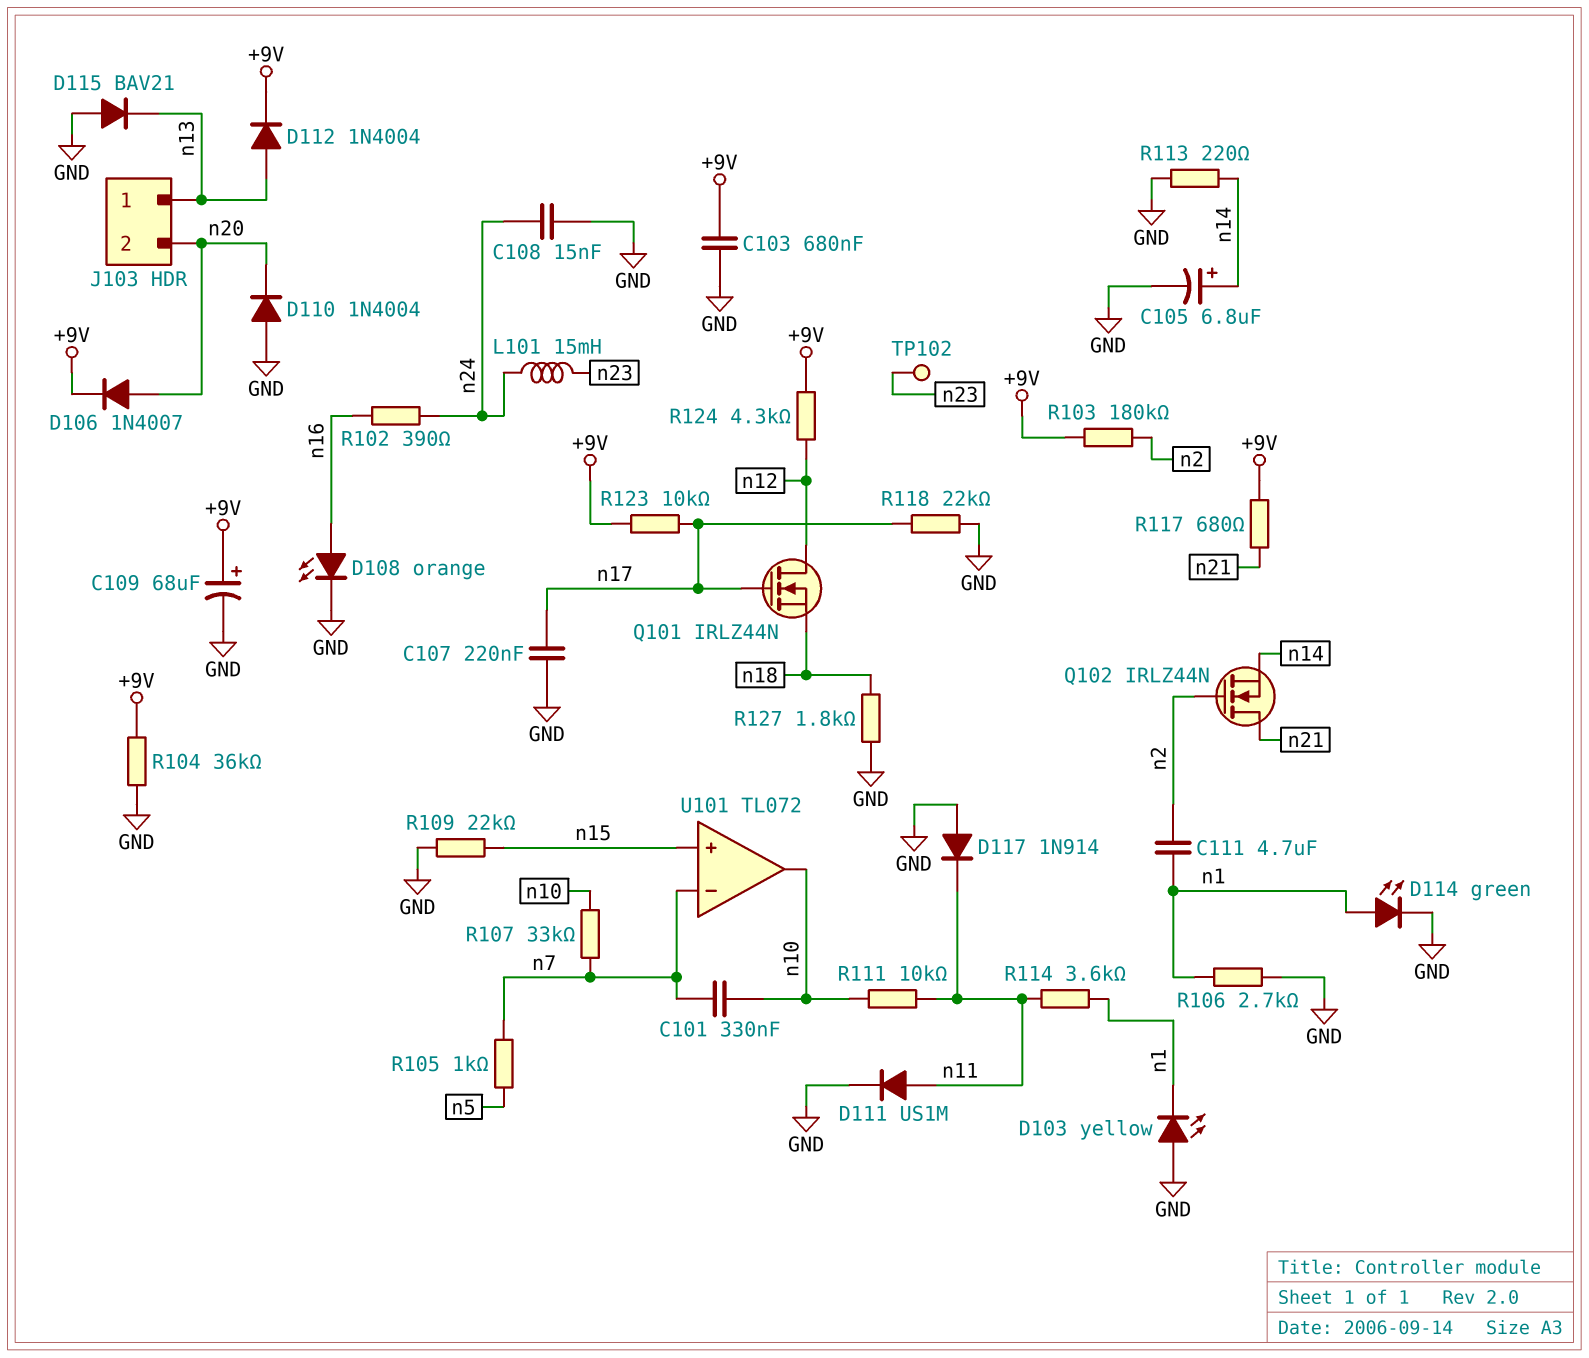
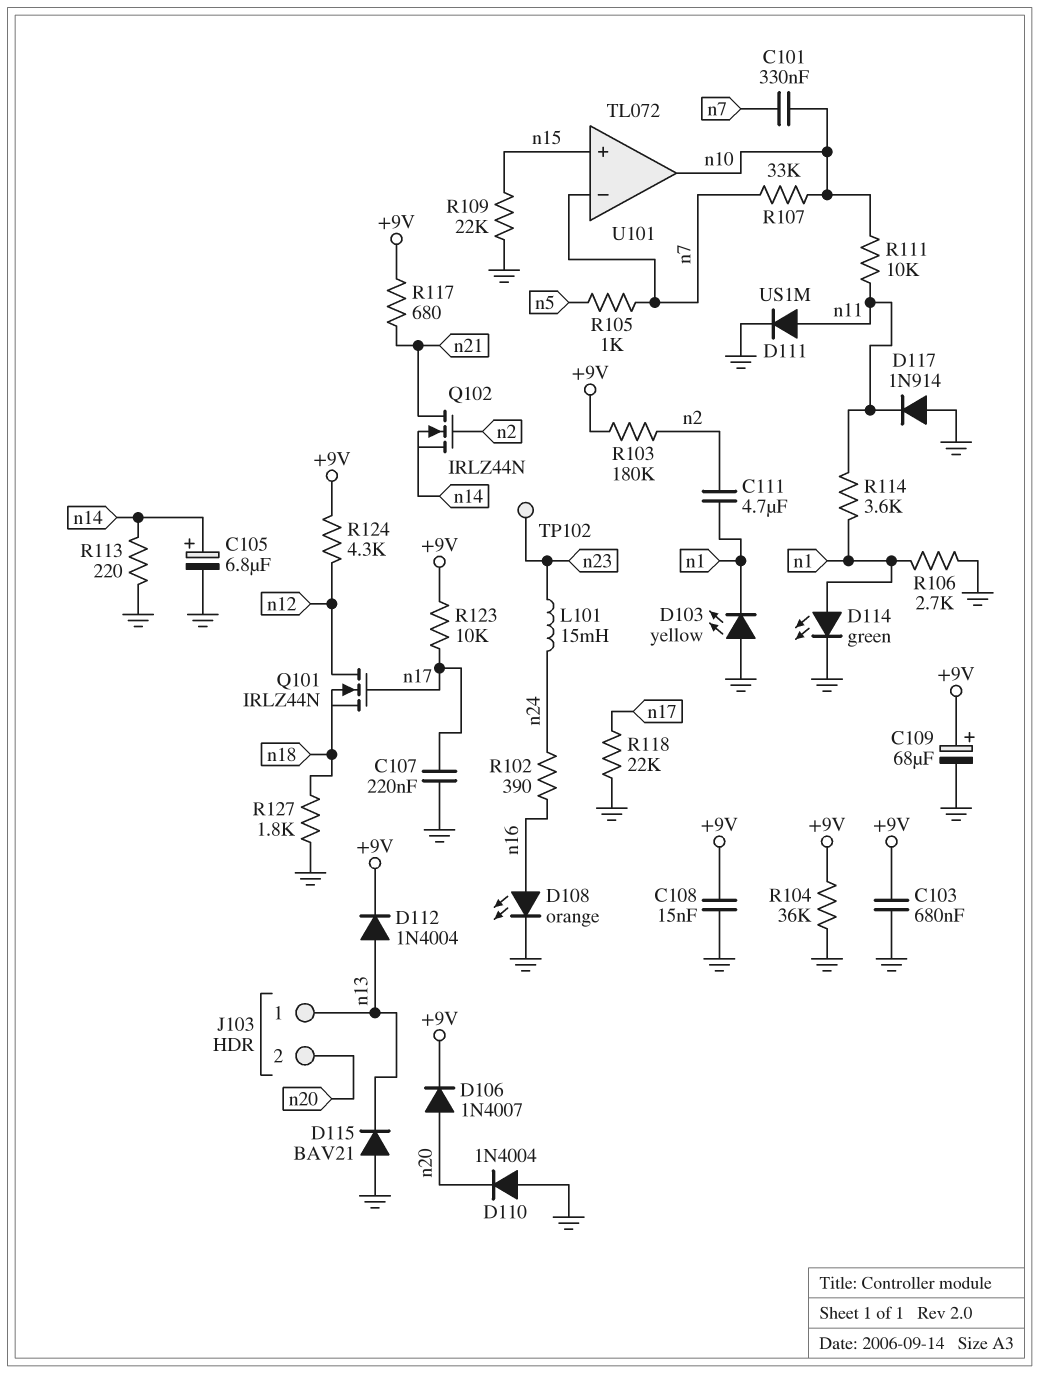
C108: 15nF (GND, n24) -> 15nF (+9V, GND)

